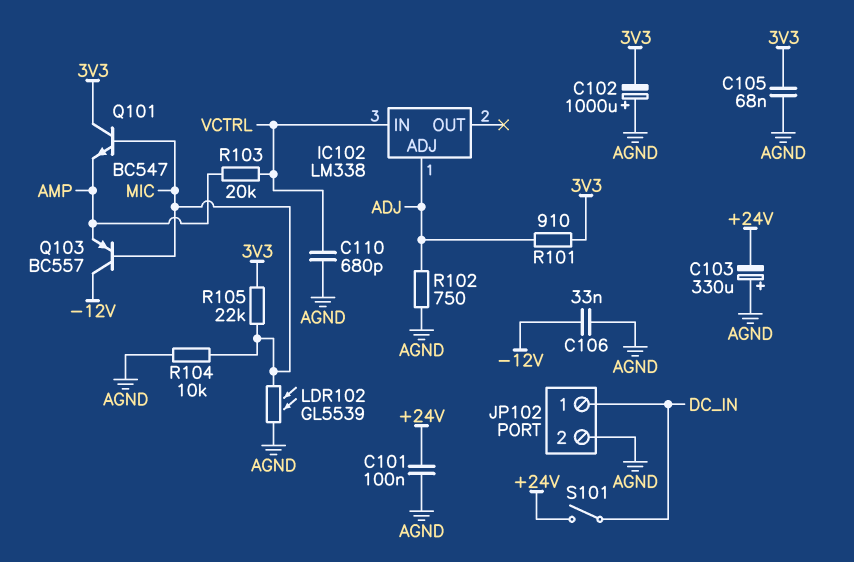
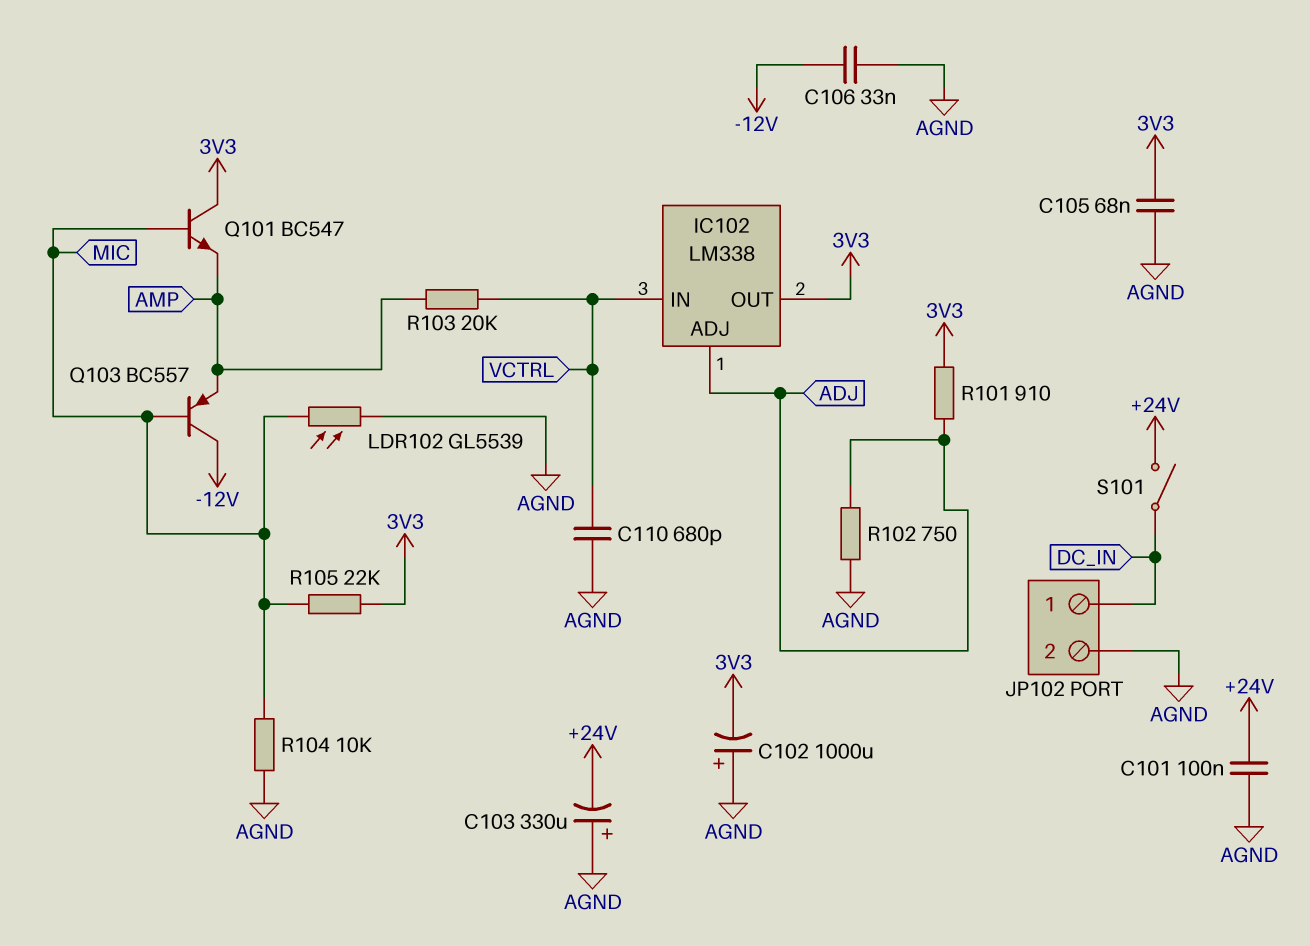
IC102 pin OUT: none -> 3V3

